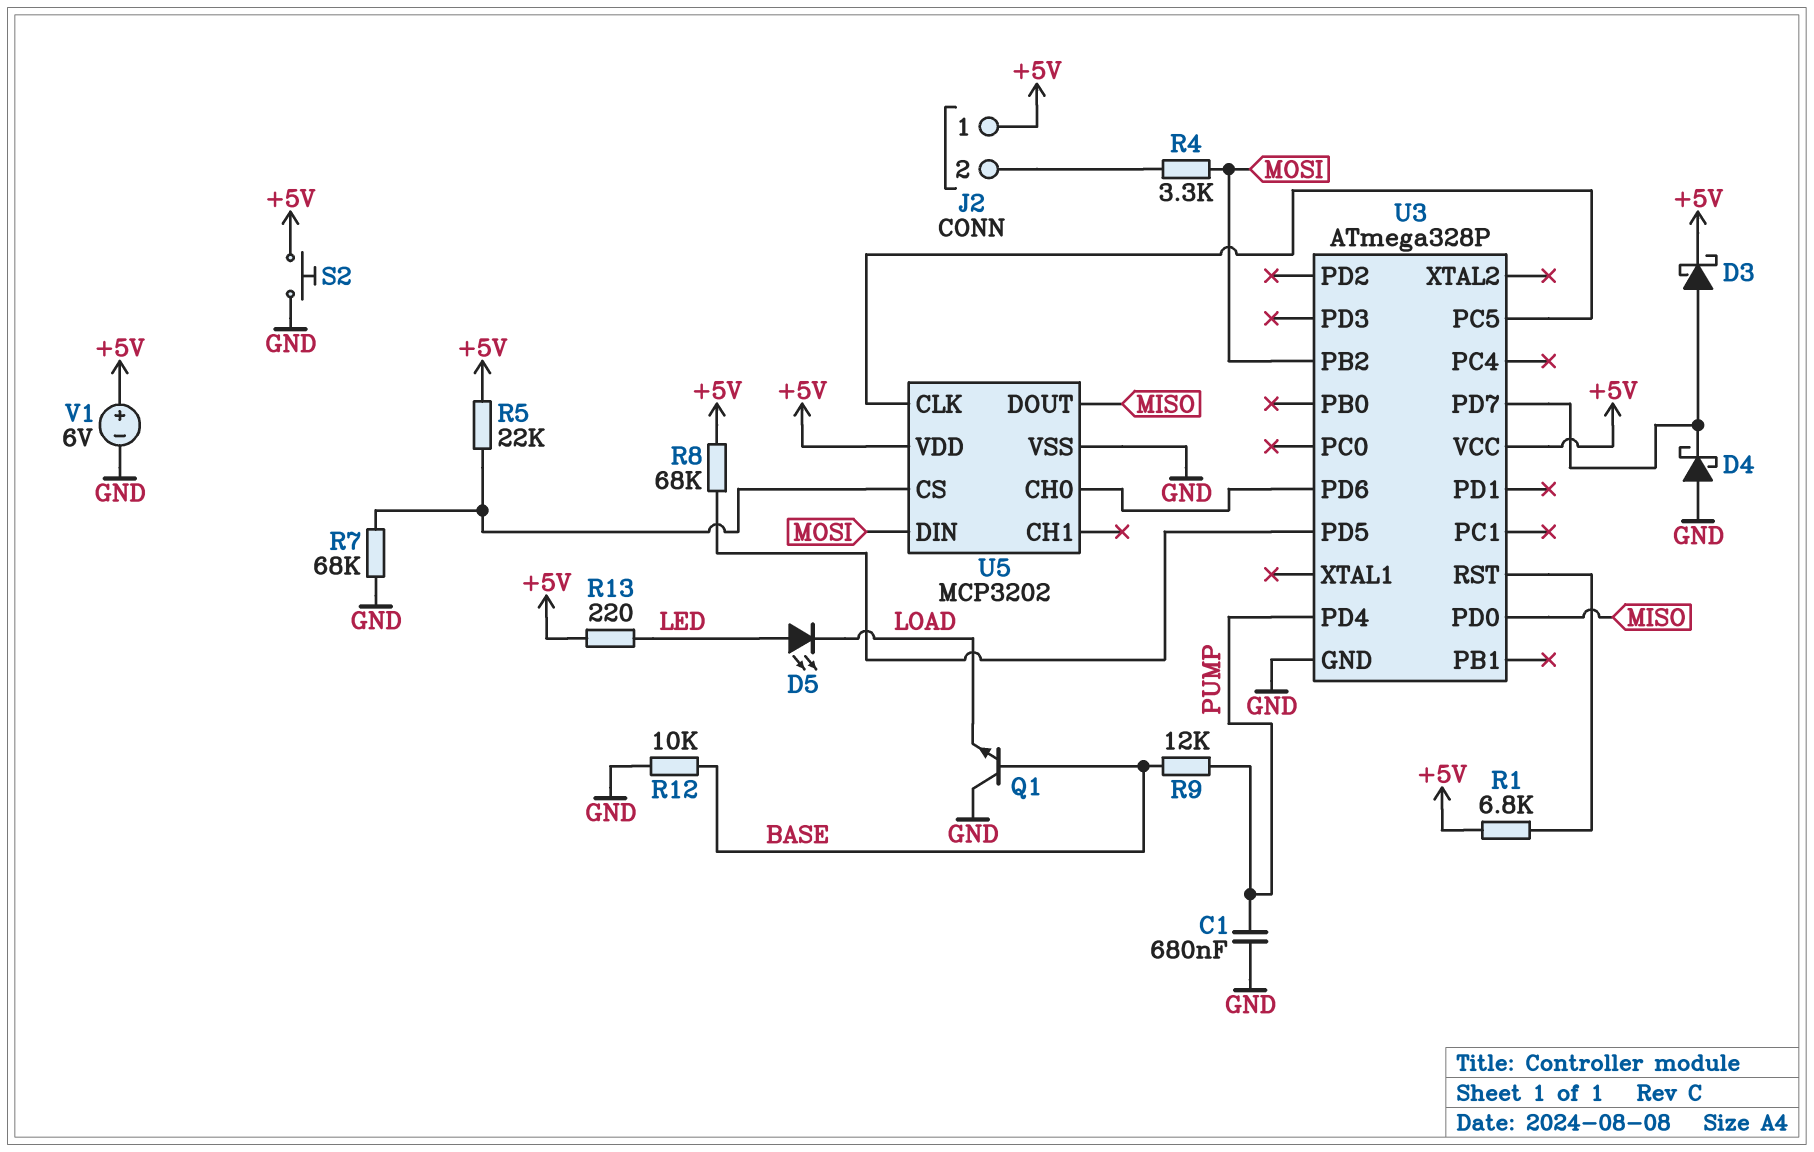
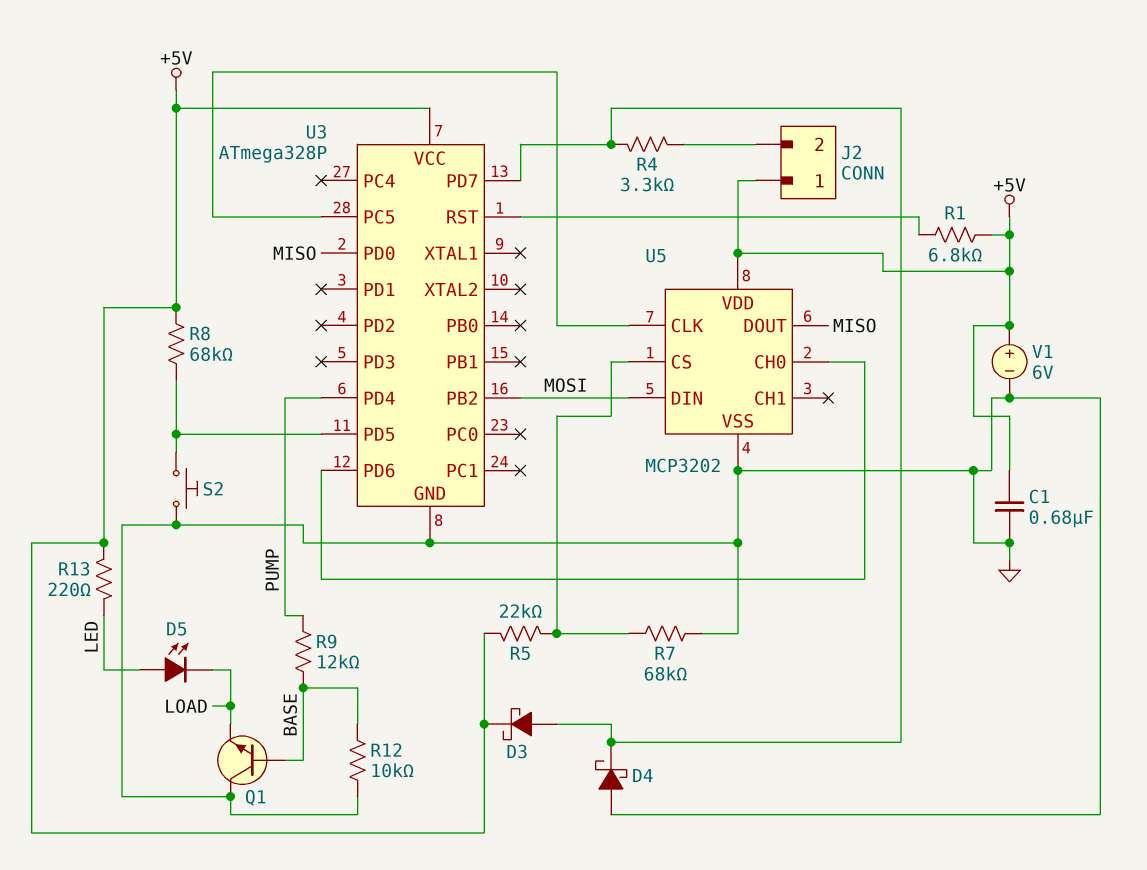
C1: 680nF (GND, PUMP) -> 680nF (+5V, GND)
R4: 3.3k (J2/2, MOSI) -> 3.3k (J2/2, U3/PD7)
S2: button (+5V, GND) -> button (GND, U3/PD5)

